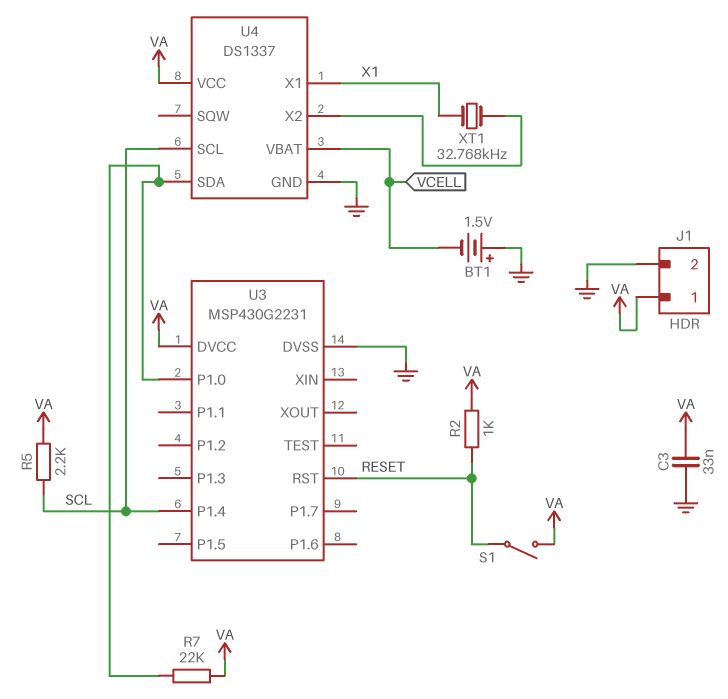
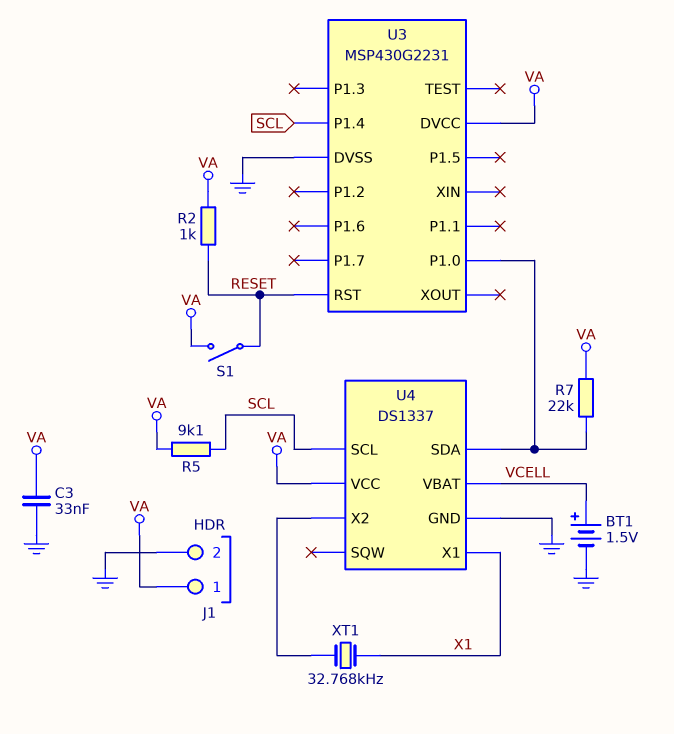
BT1: 1.5V (plus GND, minus VCELL) -> 1.5V (plus VCELL, minus GND)
R5: 2.2k (SCL, VA) -> 9.1k (SCL, VA)

